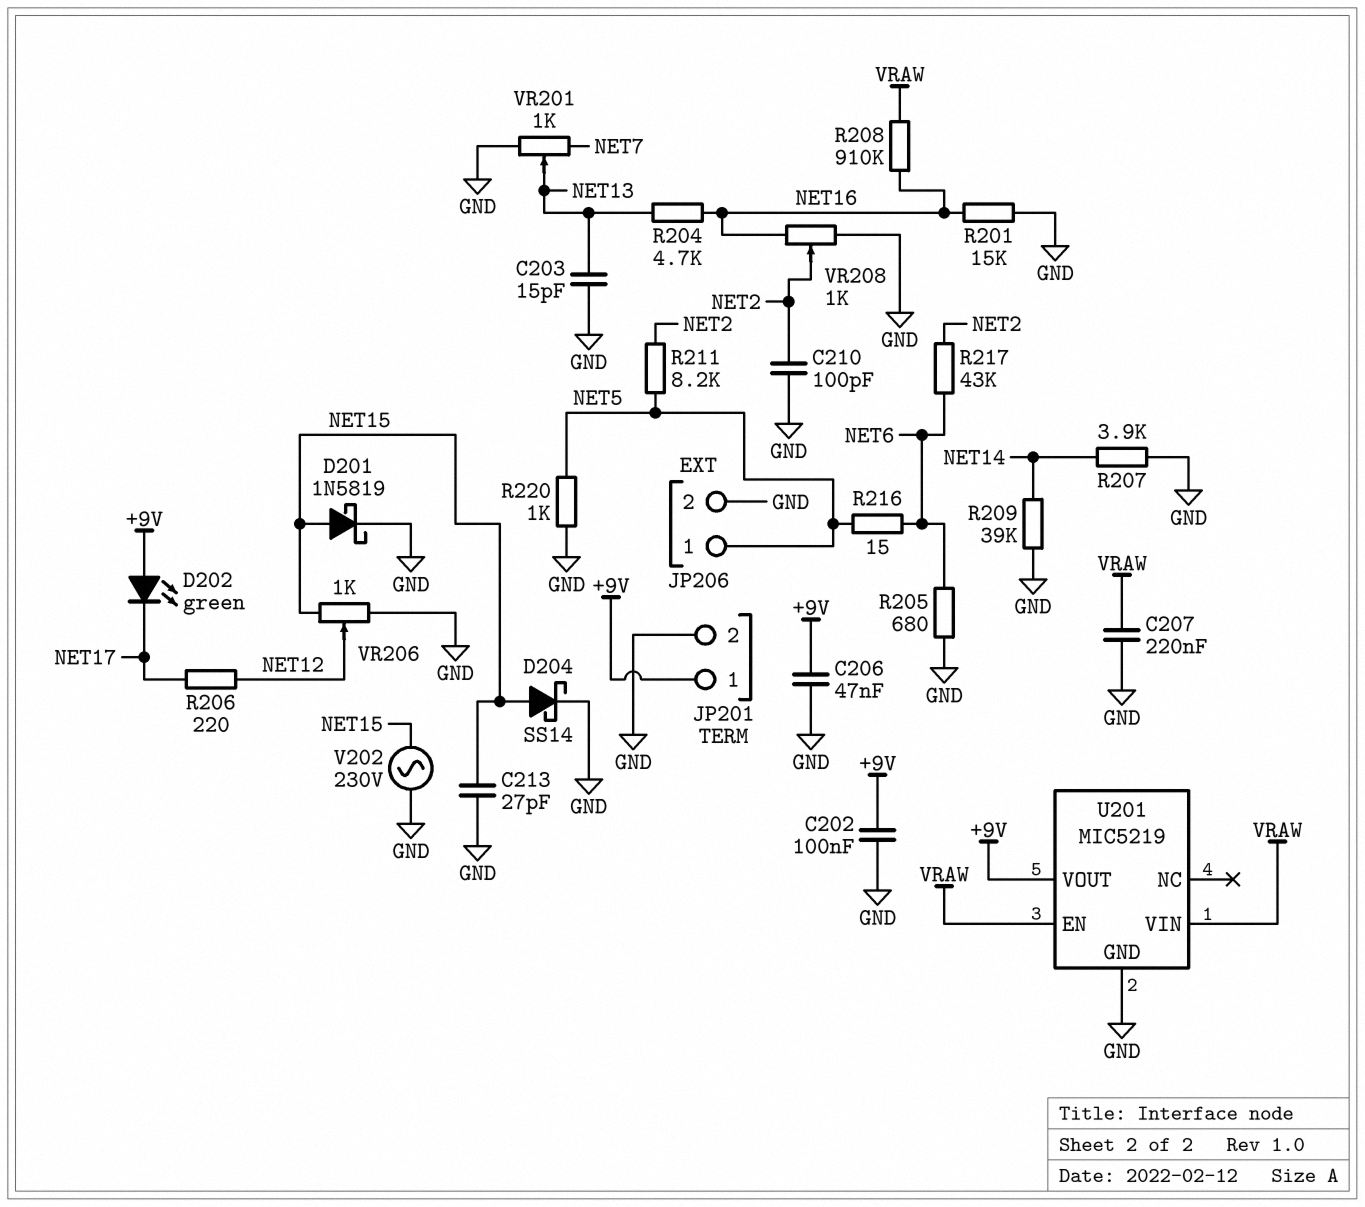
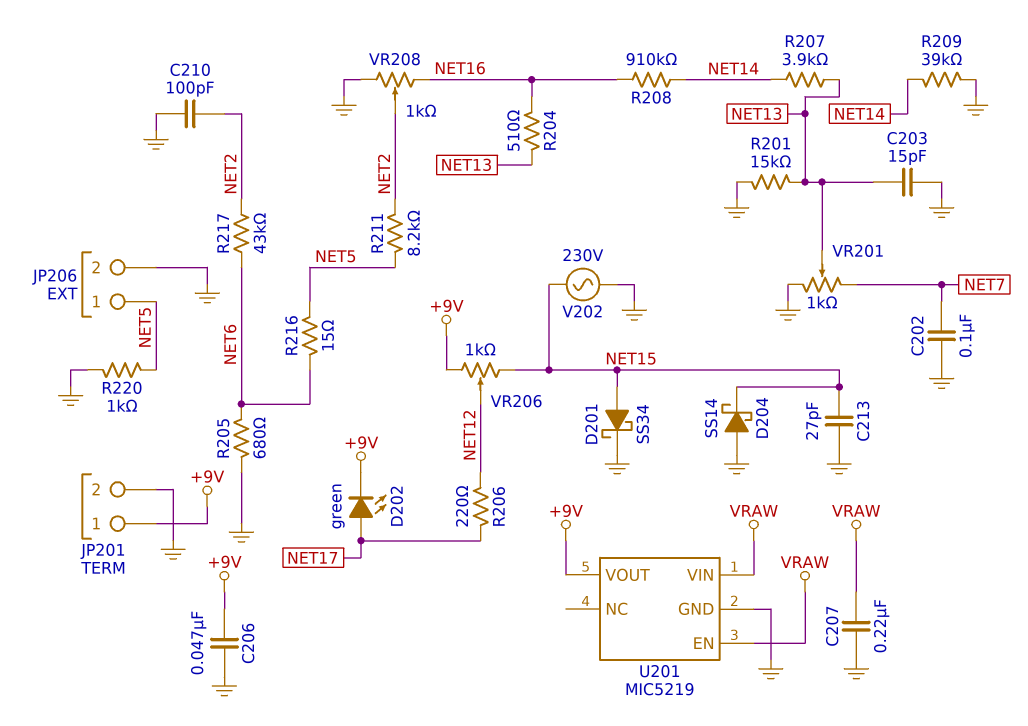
C202: 100nF (+9V, GND) -> 100nF (GND, NET7)
D201: schottky 1N5819 (A NET15, K GND) -> schottky SS34 (A NET15, K GND)
D202: LED green (A +9V, K NET17) -> LED green (A NET17, K +9V)
D204: schottky SS14 (A NET15, K GND) -> schottky SS14 (A GND, K NET15)
R201: 15k (GND, NET16) -> 15k (GND, NET13)
R204: 4.7k (NET13, NET16) -> 510 (NET13, NET16)
R207: 3.9k (GND, NET14) -> 3.9k (NET13, NET14)
R208: 910k (NET16, VRAW) -> 910k (NET14, NET16)
VR206: 1k (GND, NET15, wiper NET12) -> 1k (+9V, NET15, wiper NET12)

